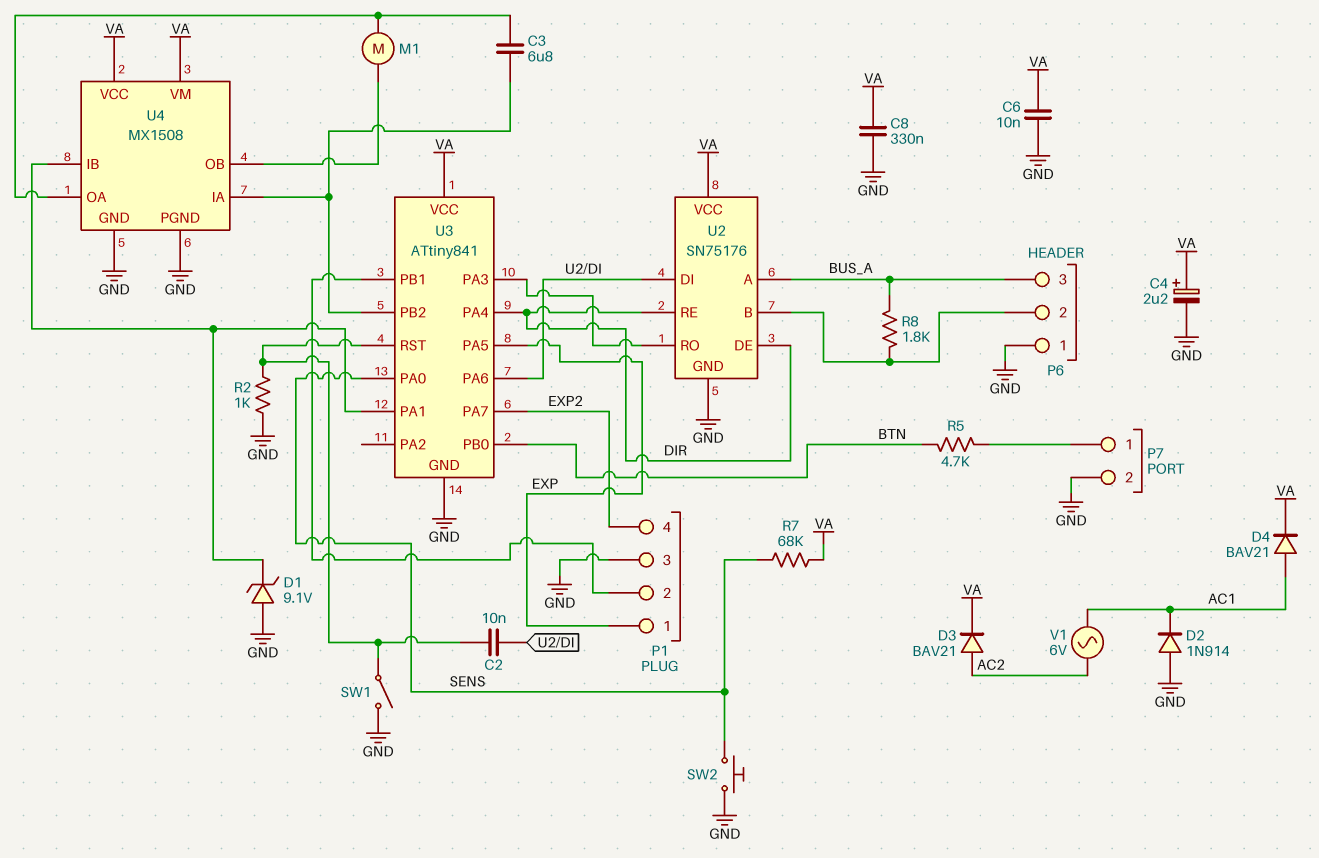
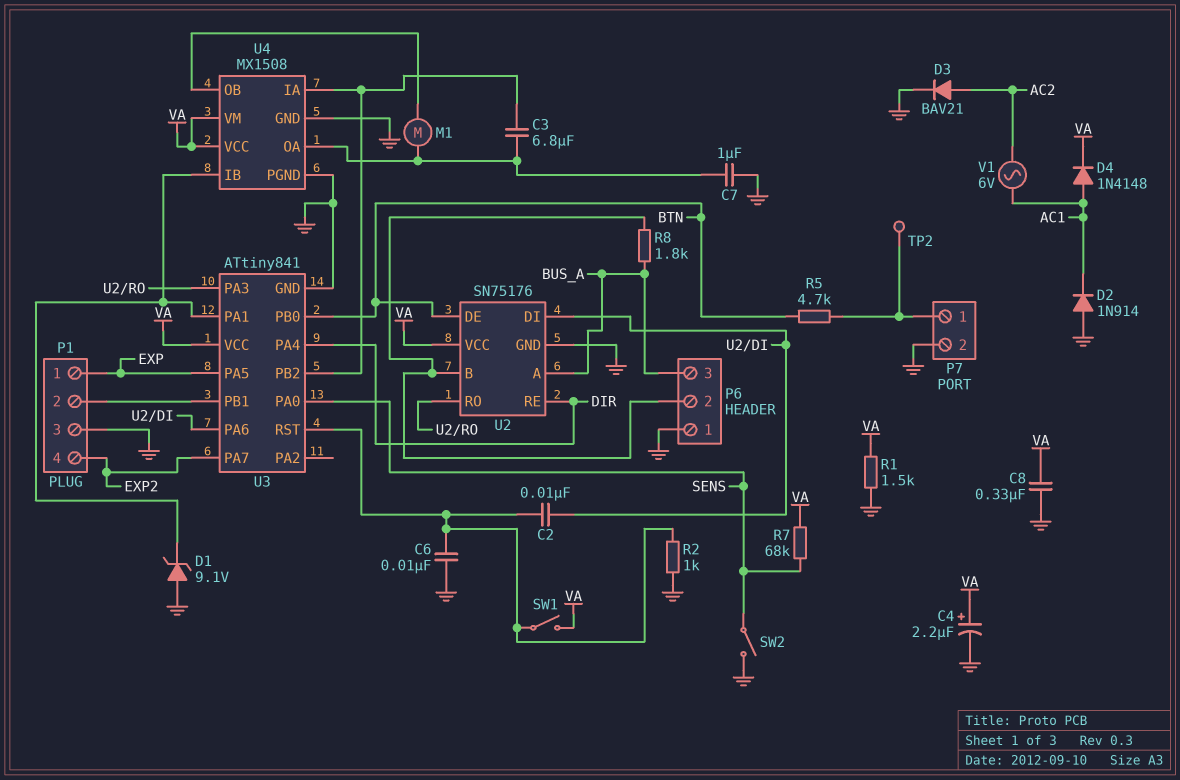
C6: 10nF (GND, VA) -> 10nF (GND, U3/RST)
C7: none -> 1uF (GND, U4/OA)
D3: diode BAV21 (A AC2, K VA) -> diode BAV21 (A AC2, K GND)
D4: diode BAV21 (A AC1, K VA) -> diode 1N4148 (A AC1, K VA)
R1: none -> 1.5k (GND, VA)
SW1: switch (GND, U3/RST) -> switch (U3/RST, VA)
SW2: button (GND, SENS) -> switch (GND, SENS)
TP2: none -> test point (P7/1)
U2 pin DE: DIR -> BTN

